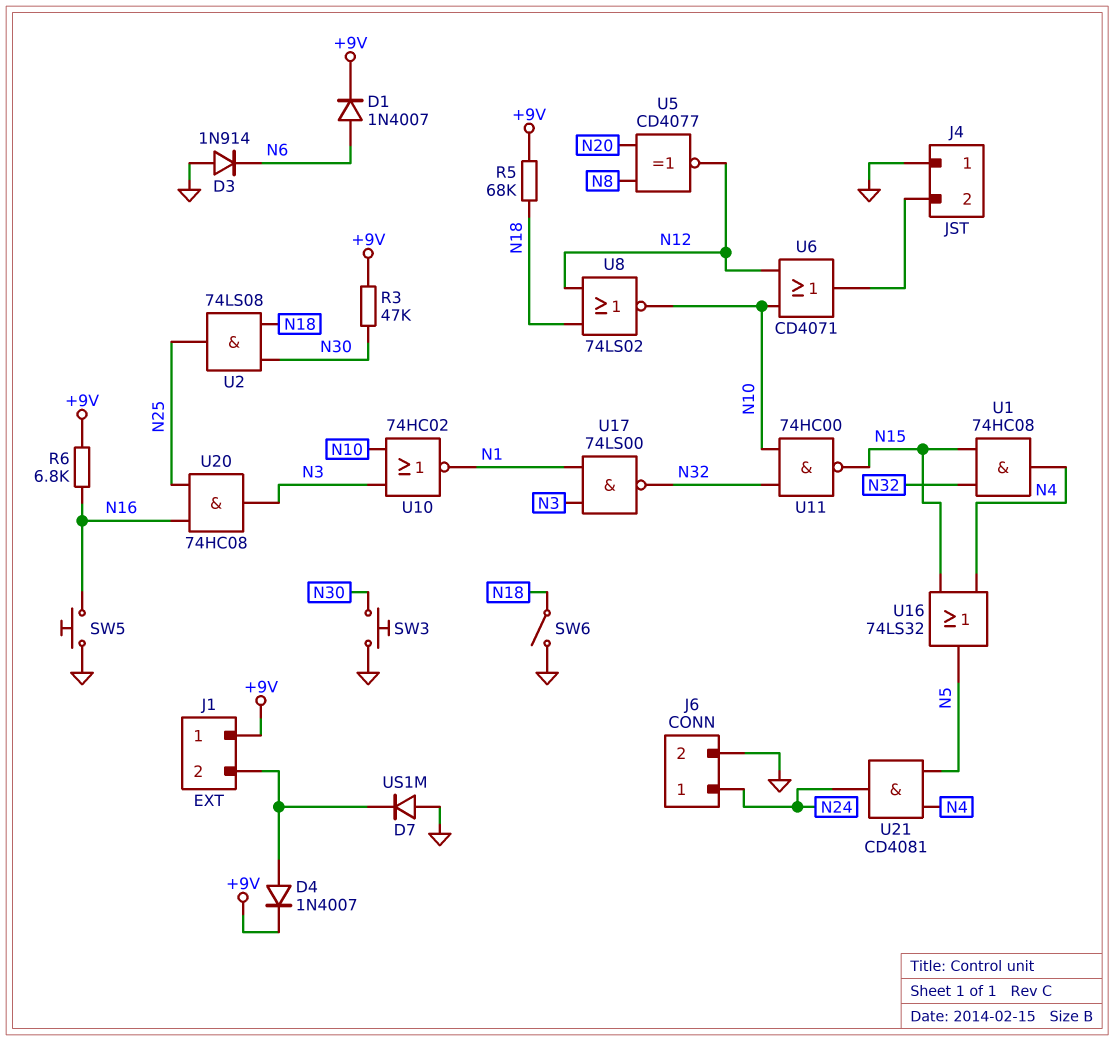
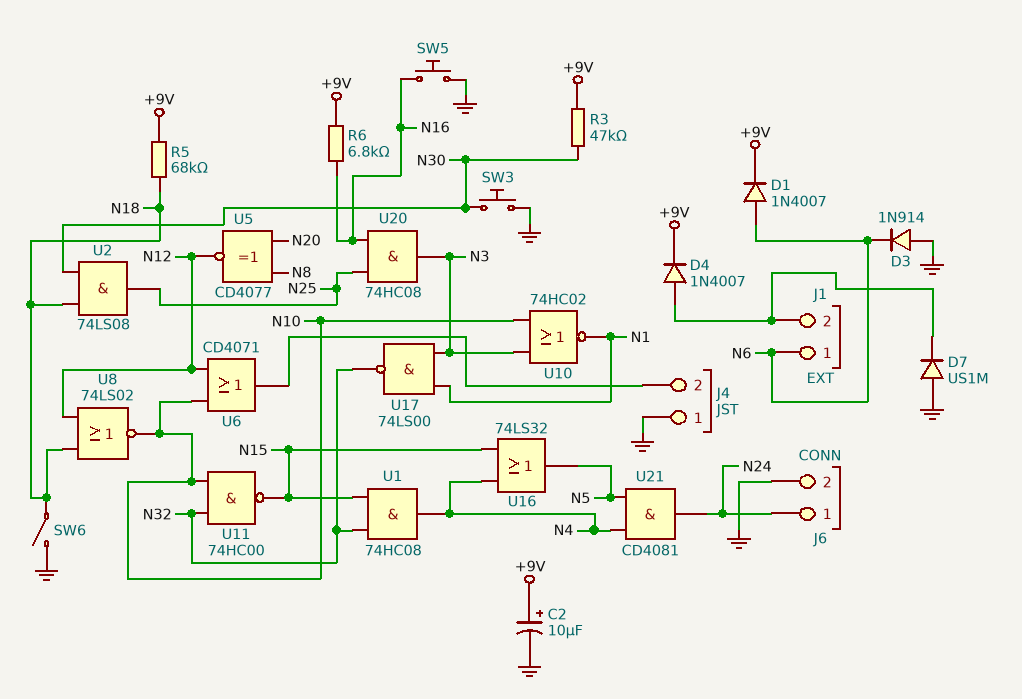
C2: none -> 10uF (plus +9V, minus GND)
J1 pin 1: +9V -> N6

